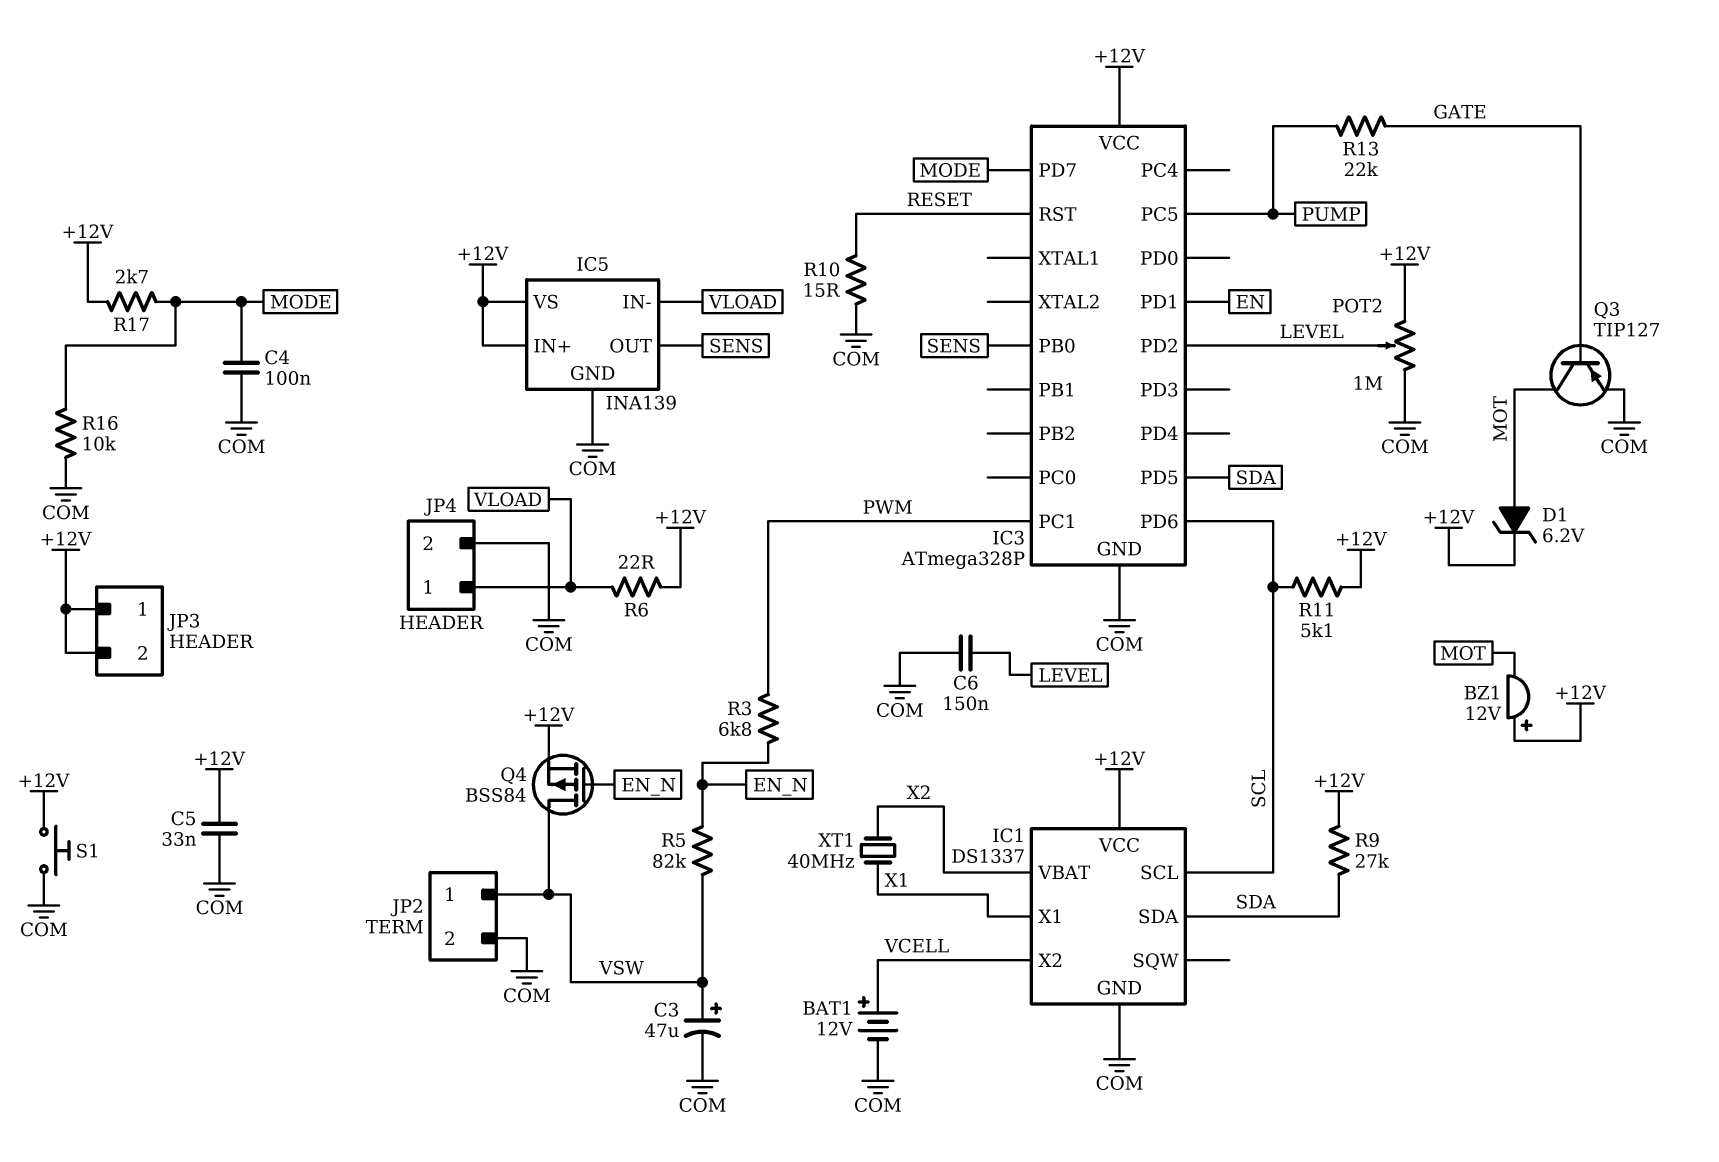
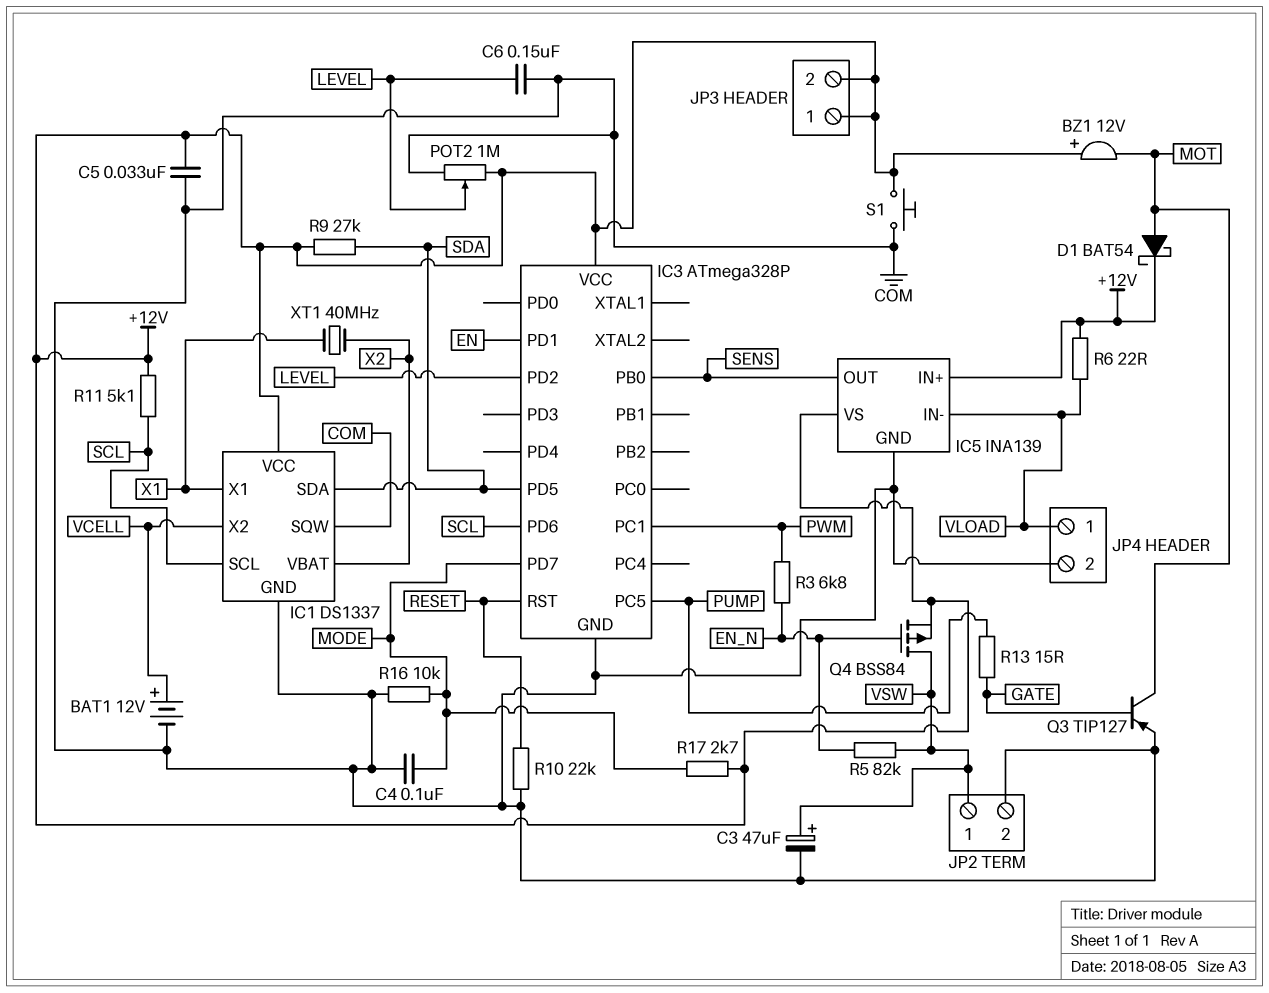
D1: zener 6.2V (A MOT, K +12V) -> schottky BAT54 (A MOT, K +12V)
IC1 pin SQW: none -> COM
R10: 15 (COM, RESET) -> 22k (COM, RESET)
R13: 22k (GATE, PUMP) -> 15 (GATE, PUMP)

